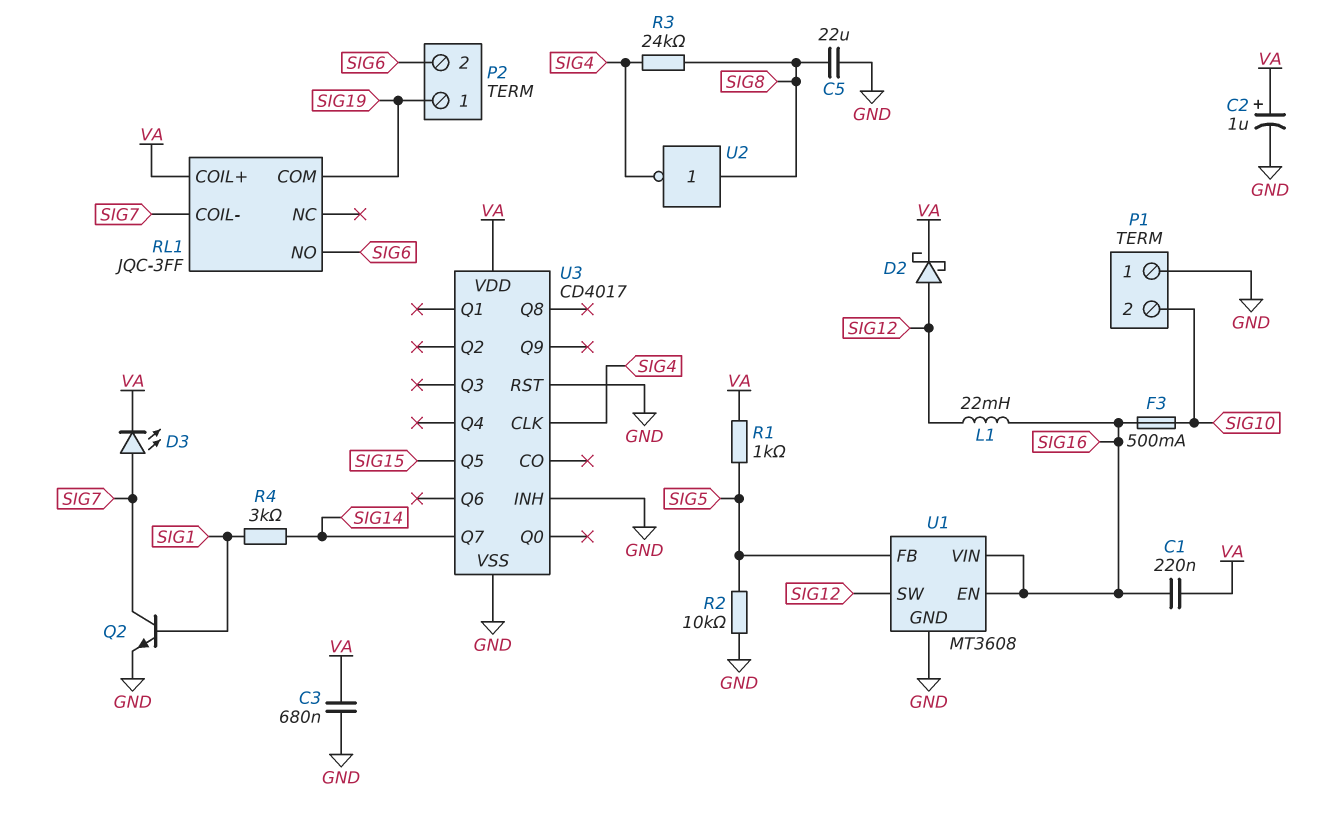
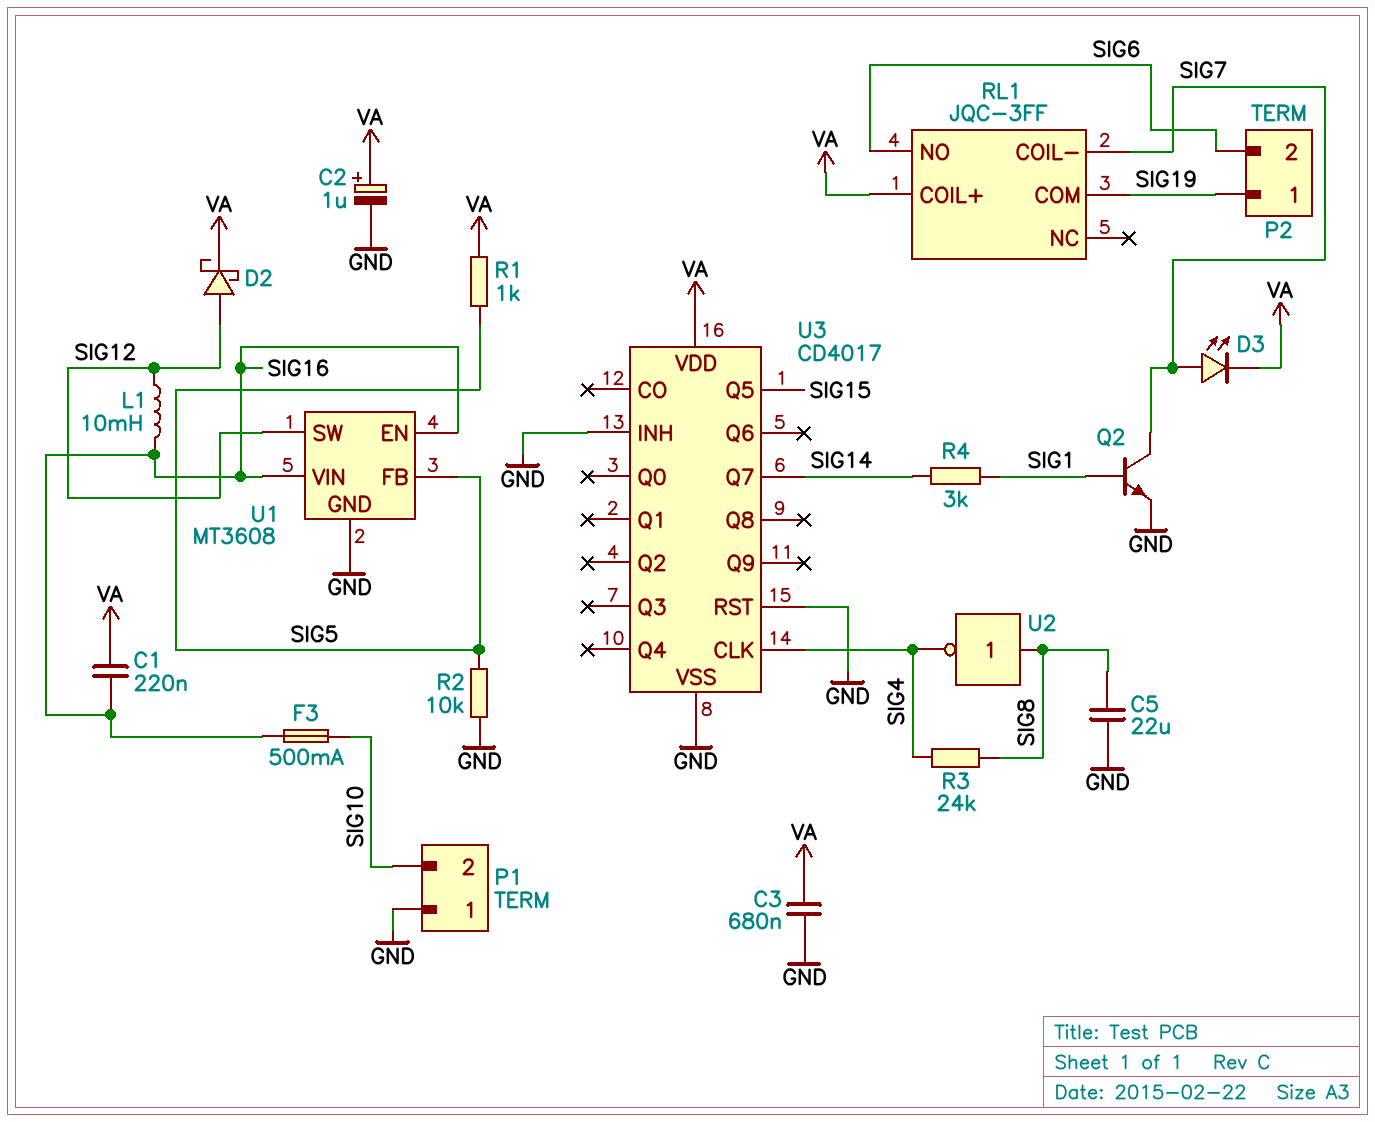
L1: 22mH (SIG12, SIG16) -> 10mH (SIG12, SIG16)

